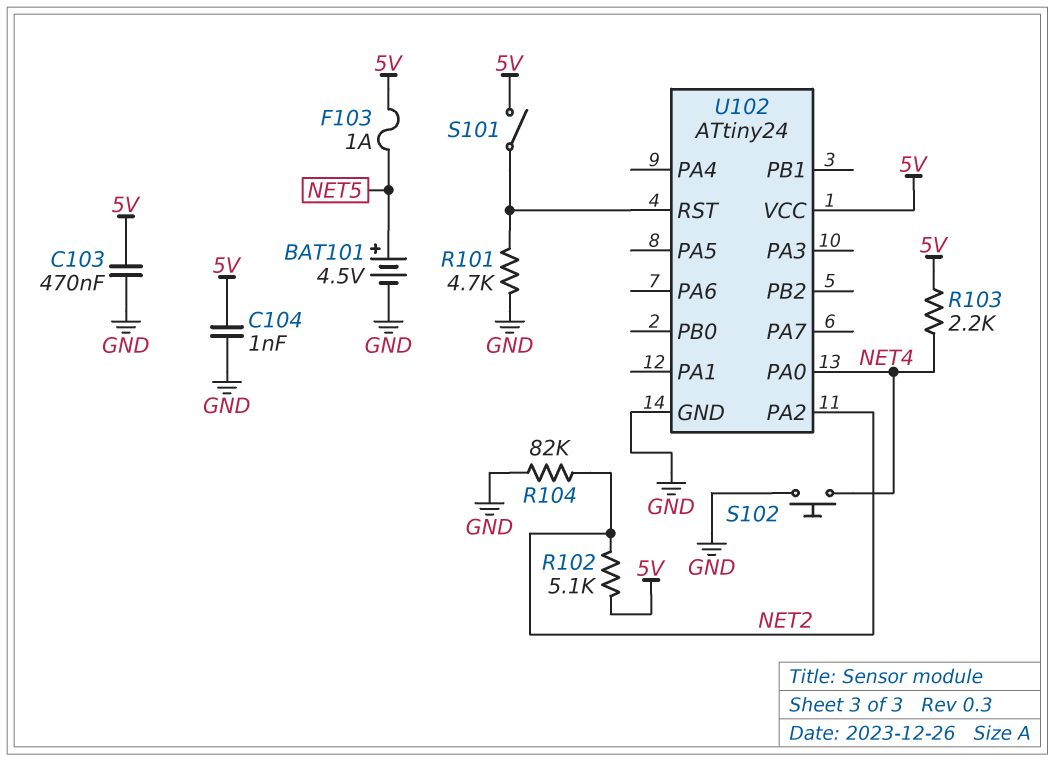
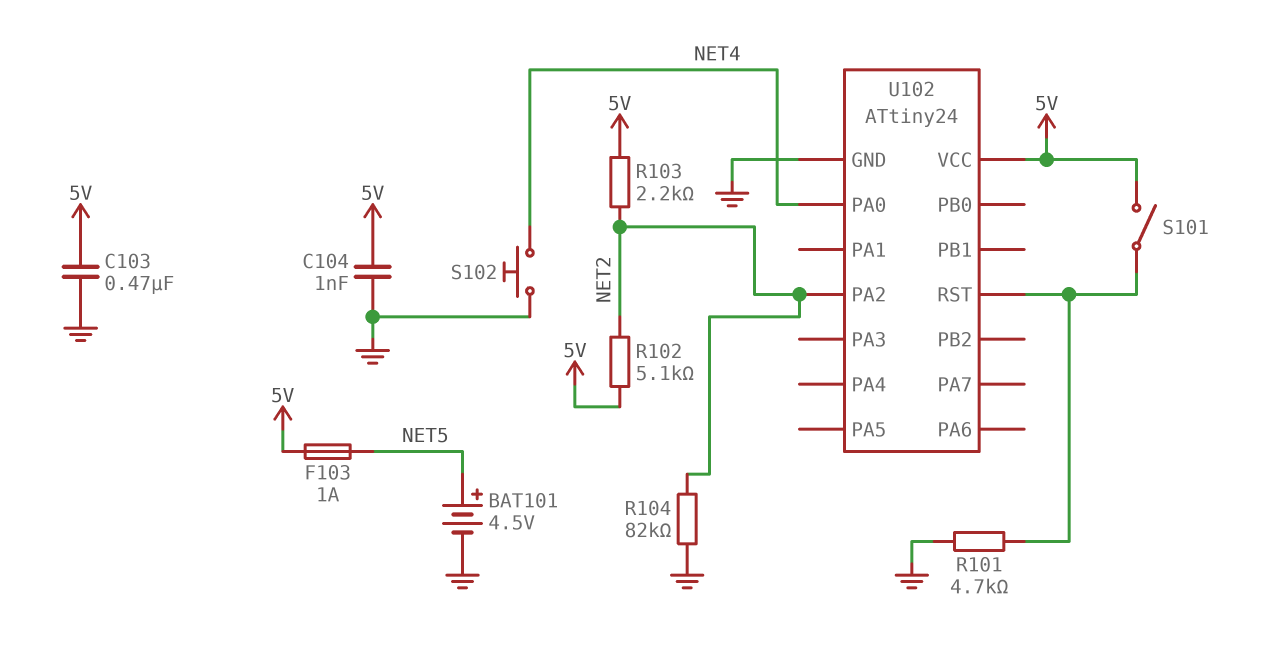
R103: 2.2k (5V, NET4) -> 2.2k (5V, NET2)

